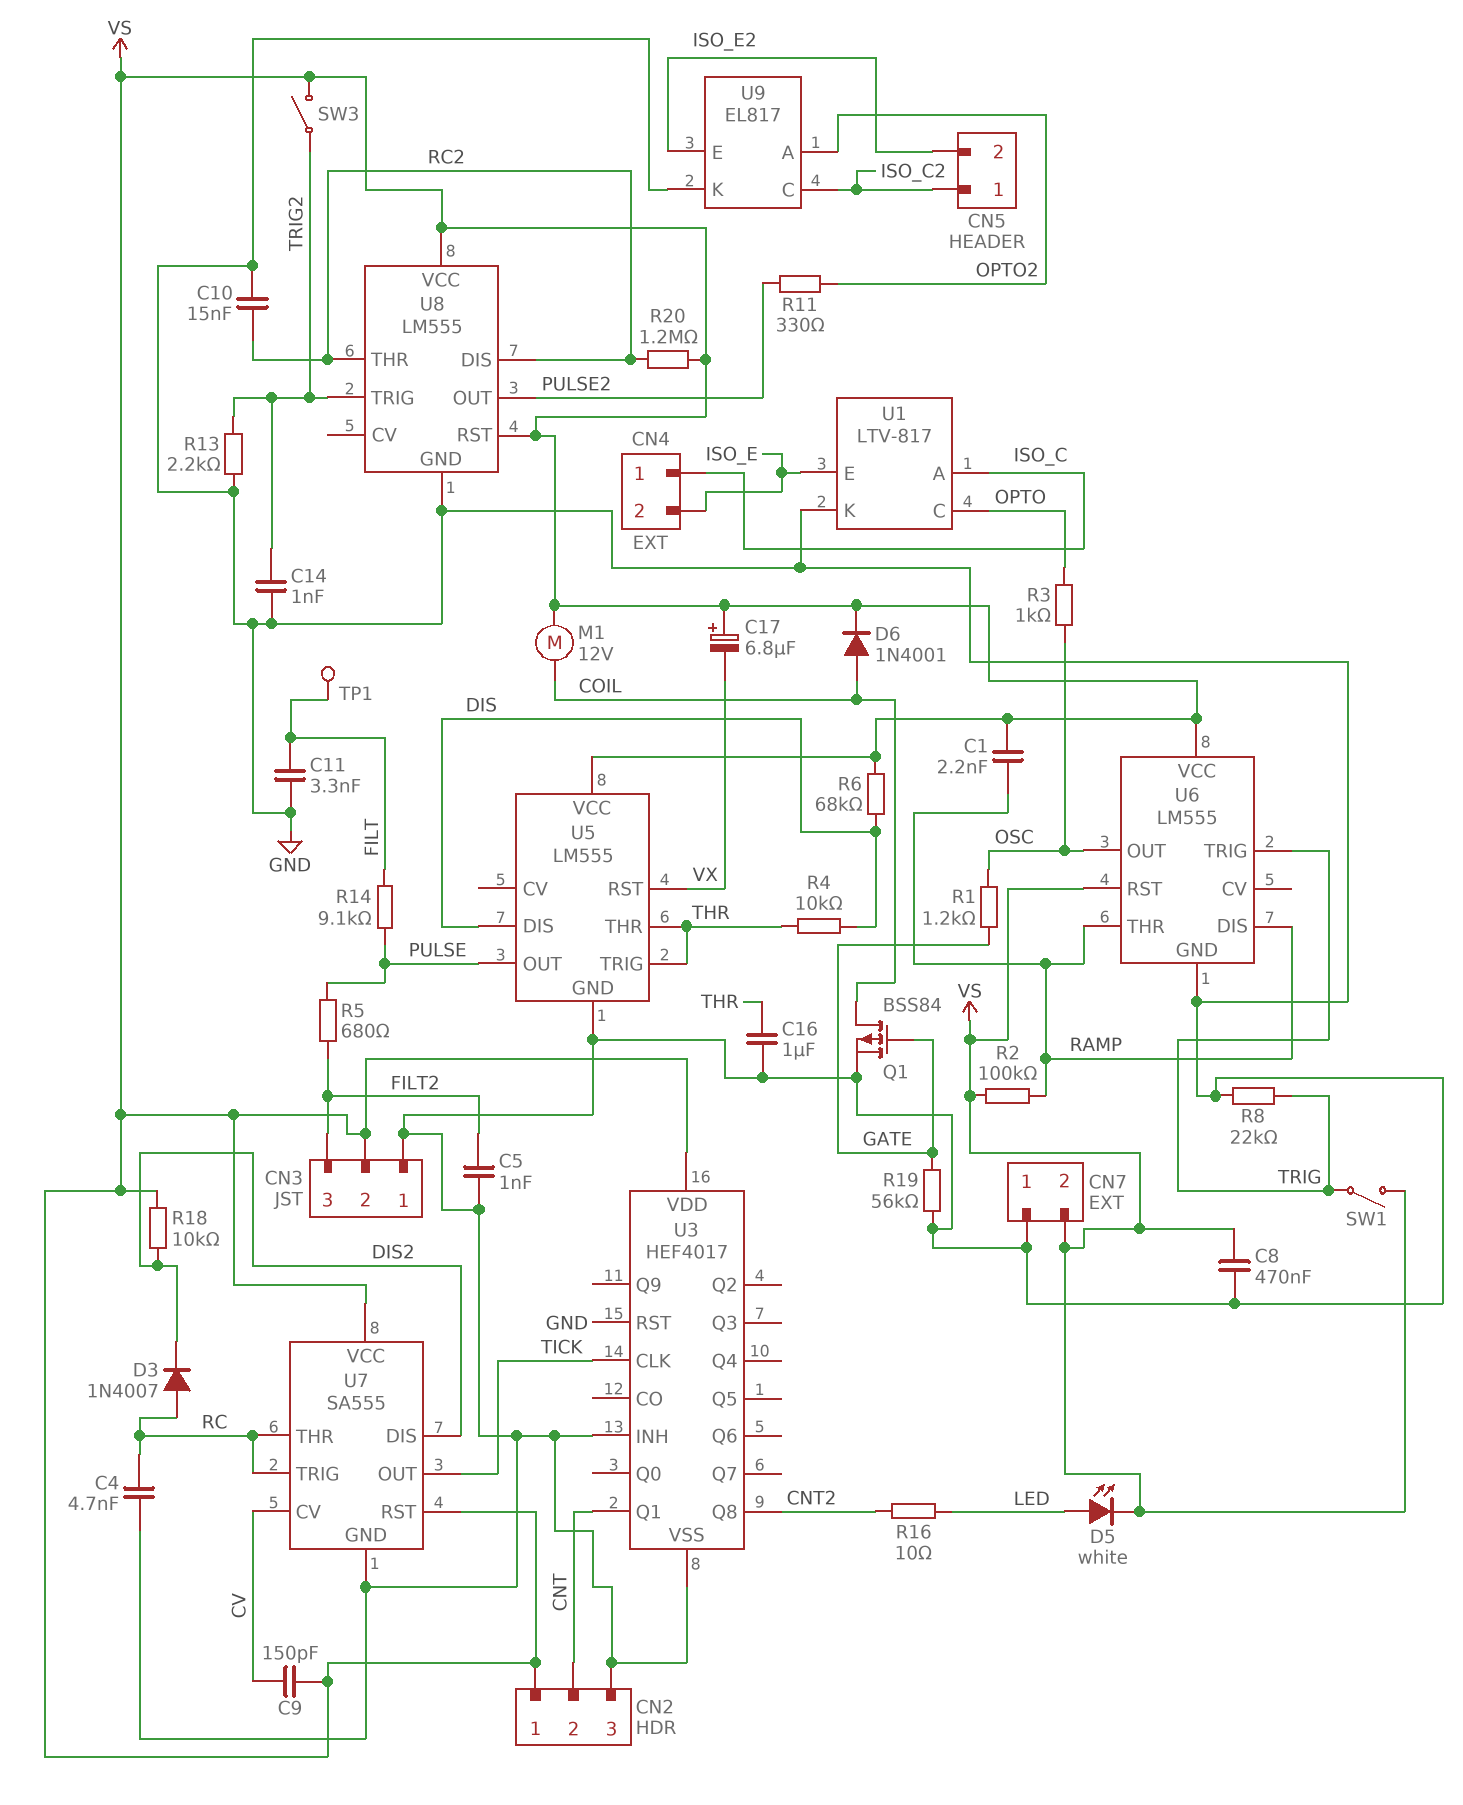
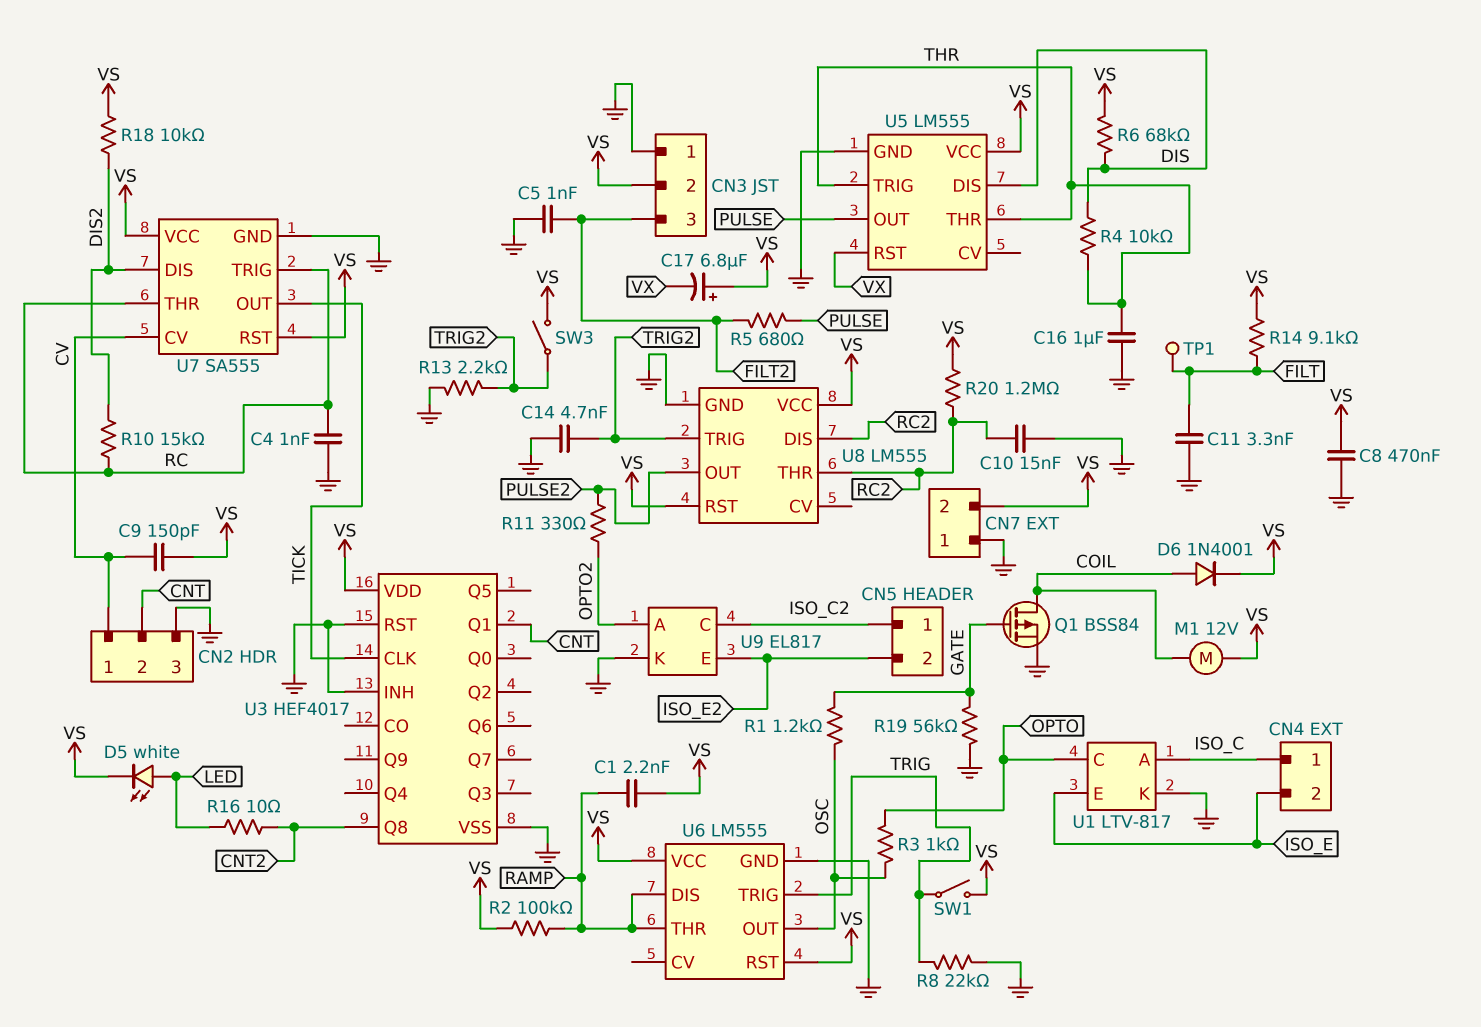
C4: 4.7nF (GND, RC) -> 1nF (GND, RC)
C14: 1nF (GND, TRIG2) -> 4.7nF (GND, TRIG2)
CN2 pin 1: VS -> CV
D3: diode 1N4007 (A RC, K DIS2) -> none
R10: none -> 15k (DIS2, RC)
R14: 9.1k (FILT, PULSE) -> 9.1k (FILT, VS)

